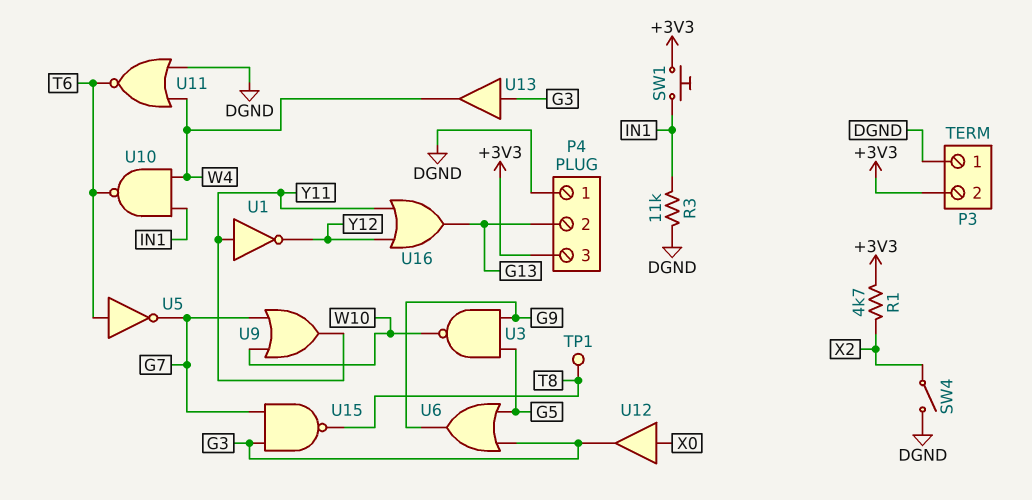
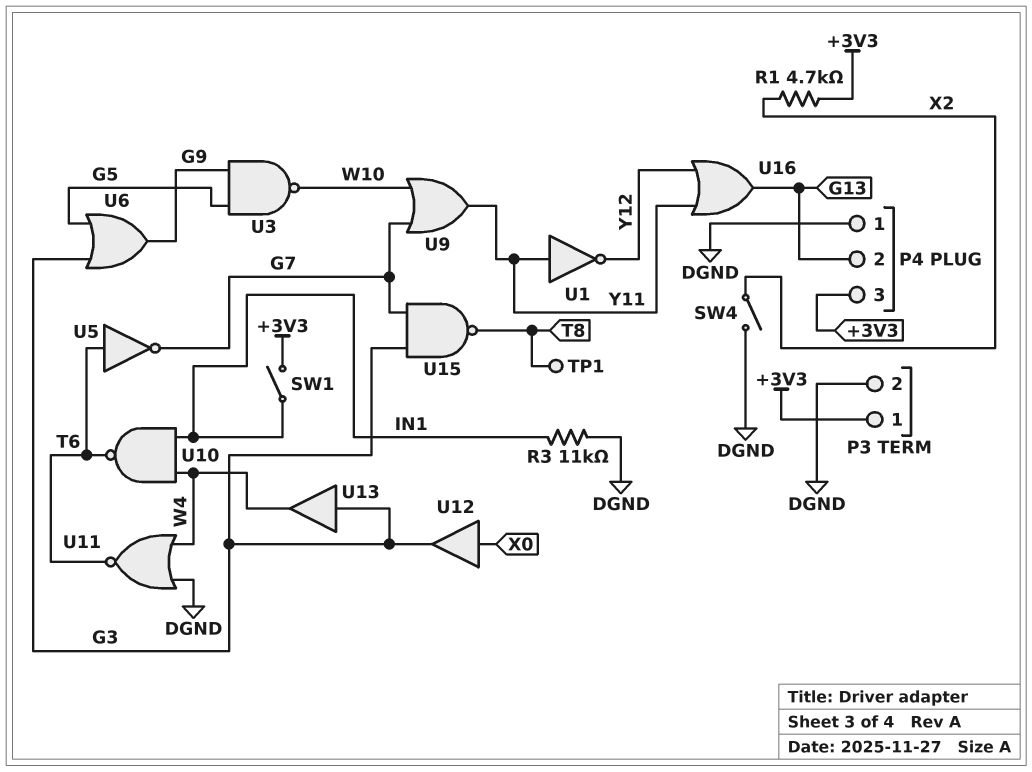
P3 pin 1: DGND -> +3V3
P3 pin 2: +3V3 -> DGND
SW1: button (+3V3, IN1) -> switch (+3V3, IN1)

